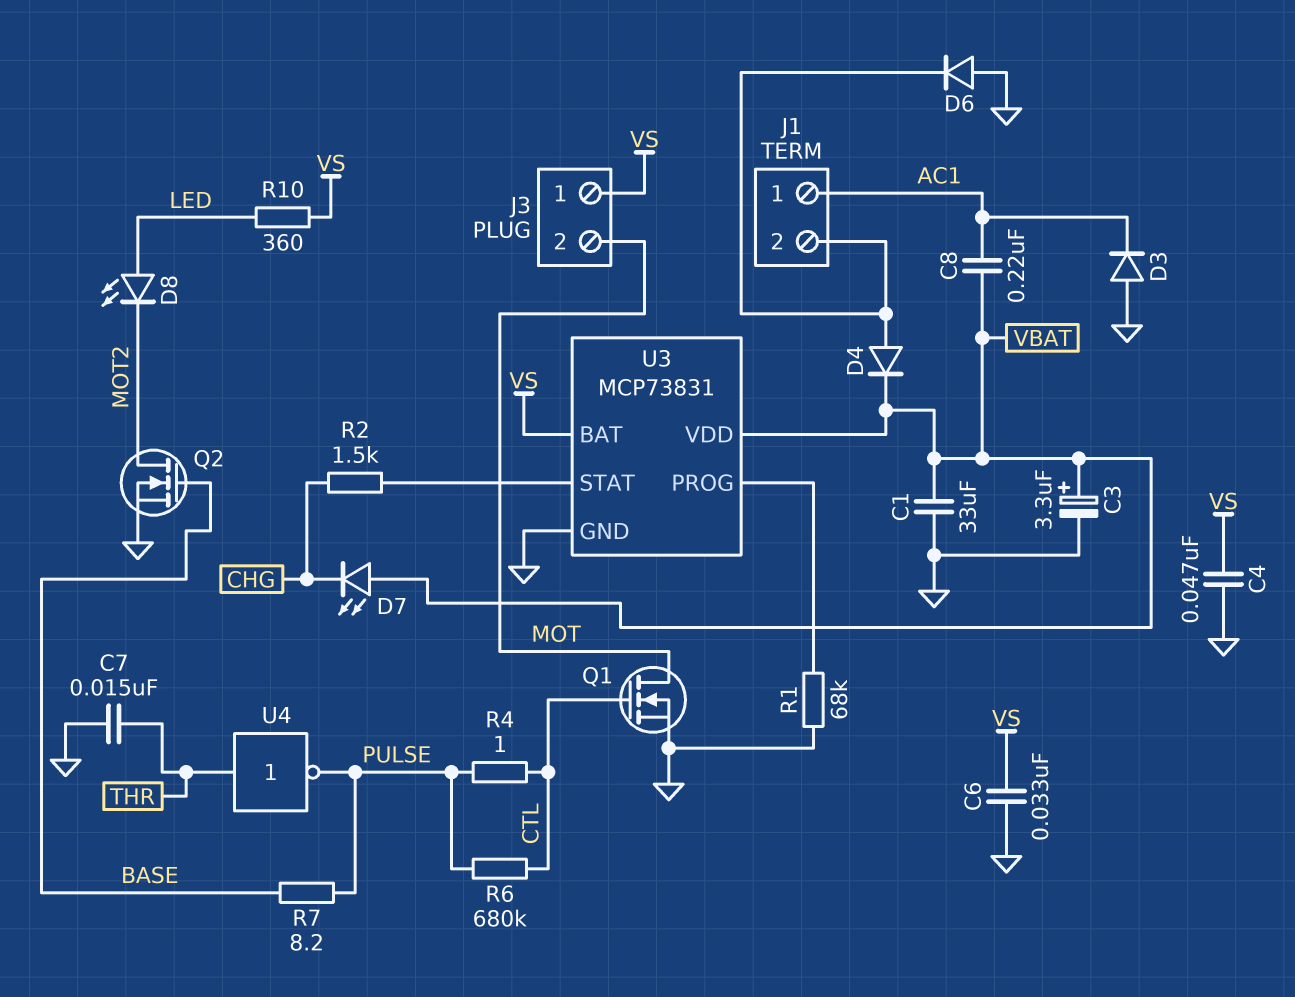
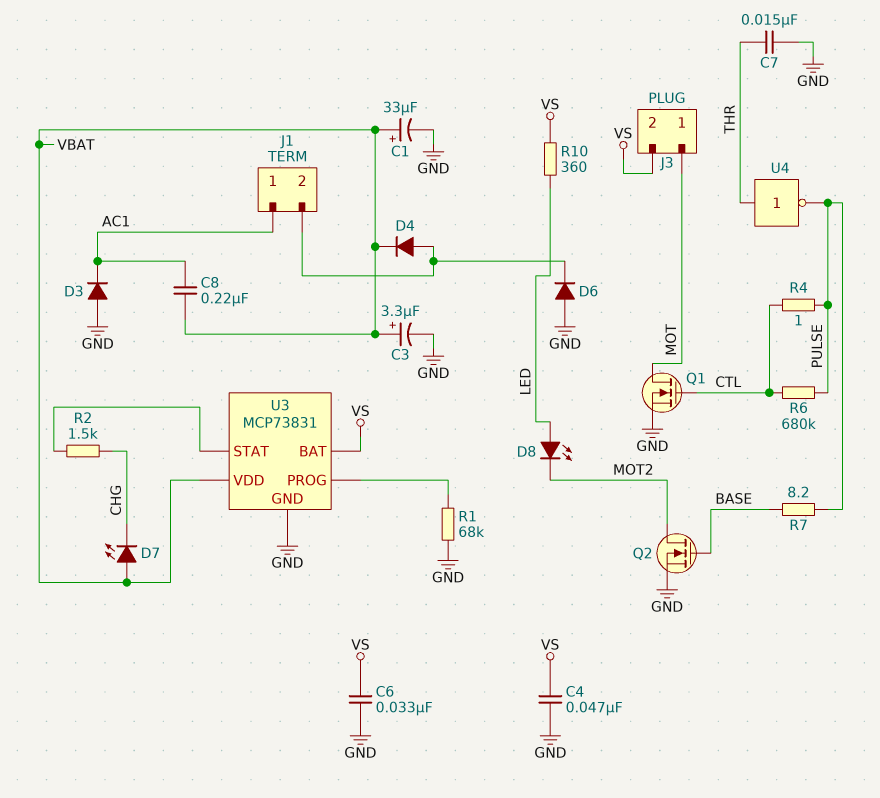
C1: 33uF (GND, VBAT) -> 33uF (plus VBAT, minus GND)
J3 pin 1: VS -> MOT
J3 pin 2: MOT -> VS

